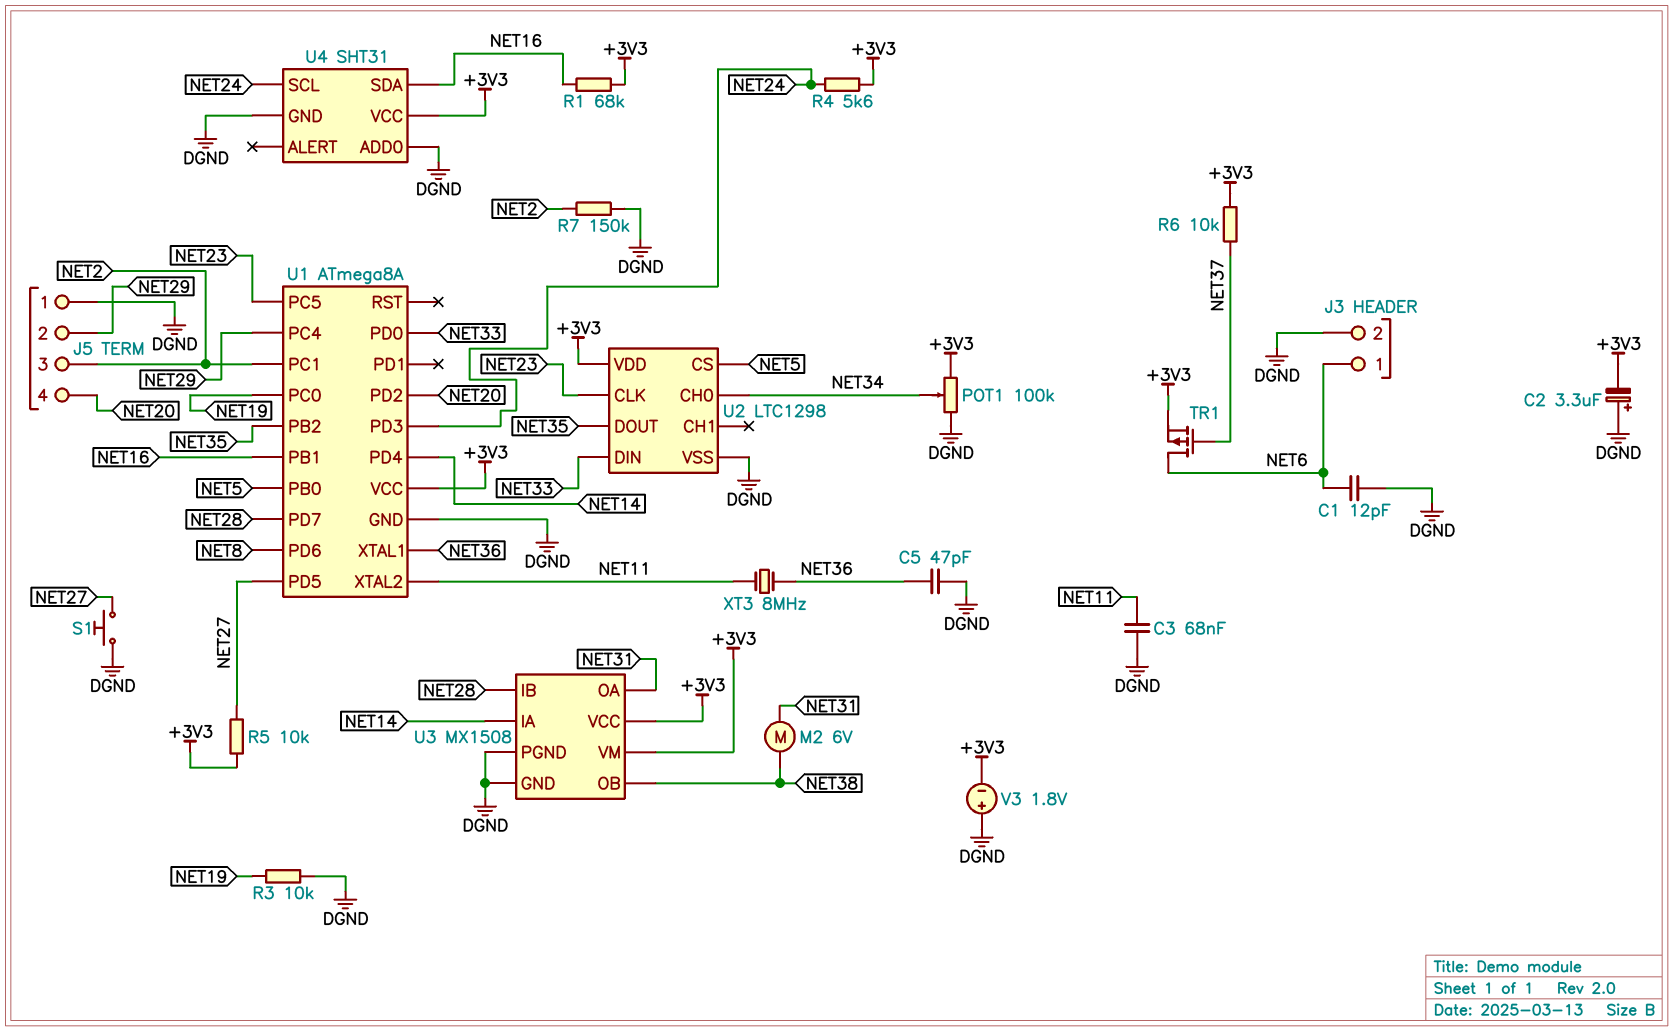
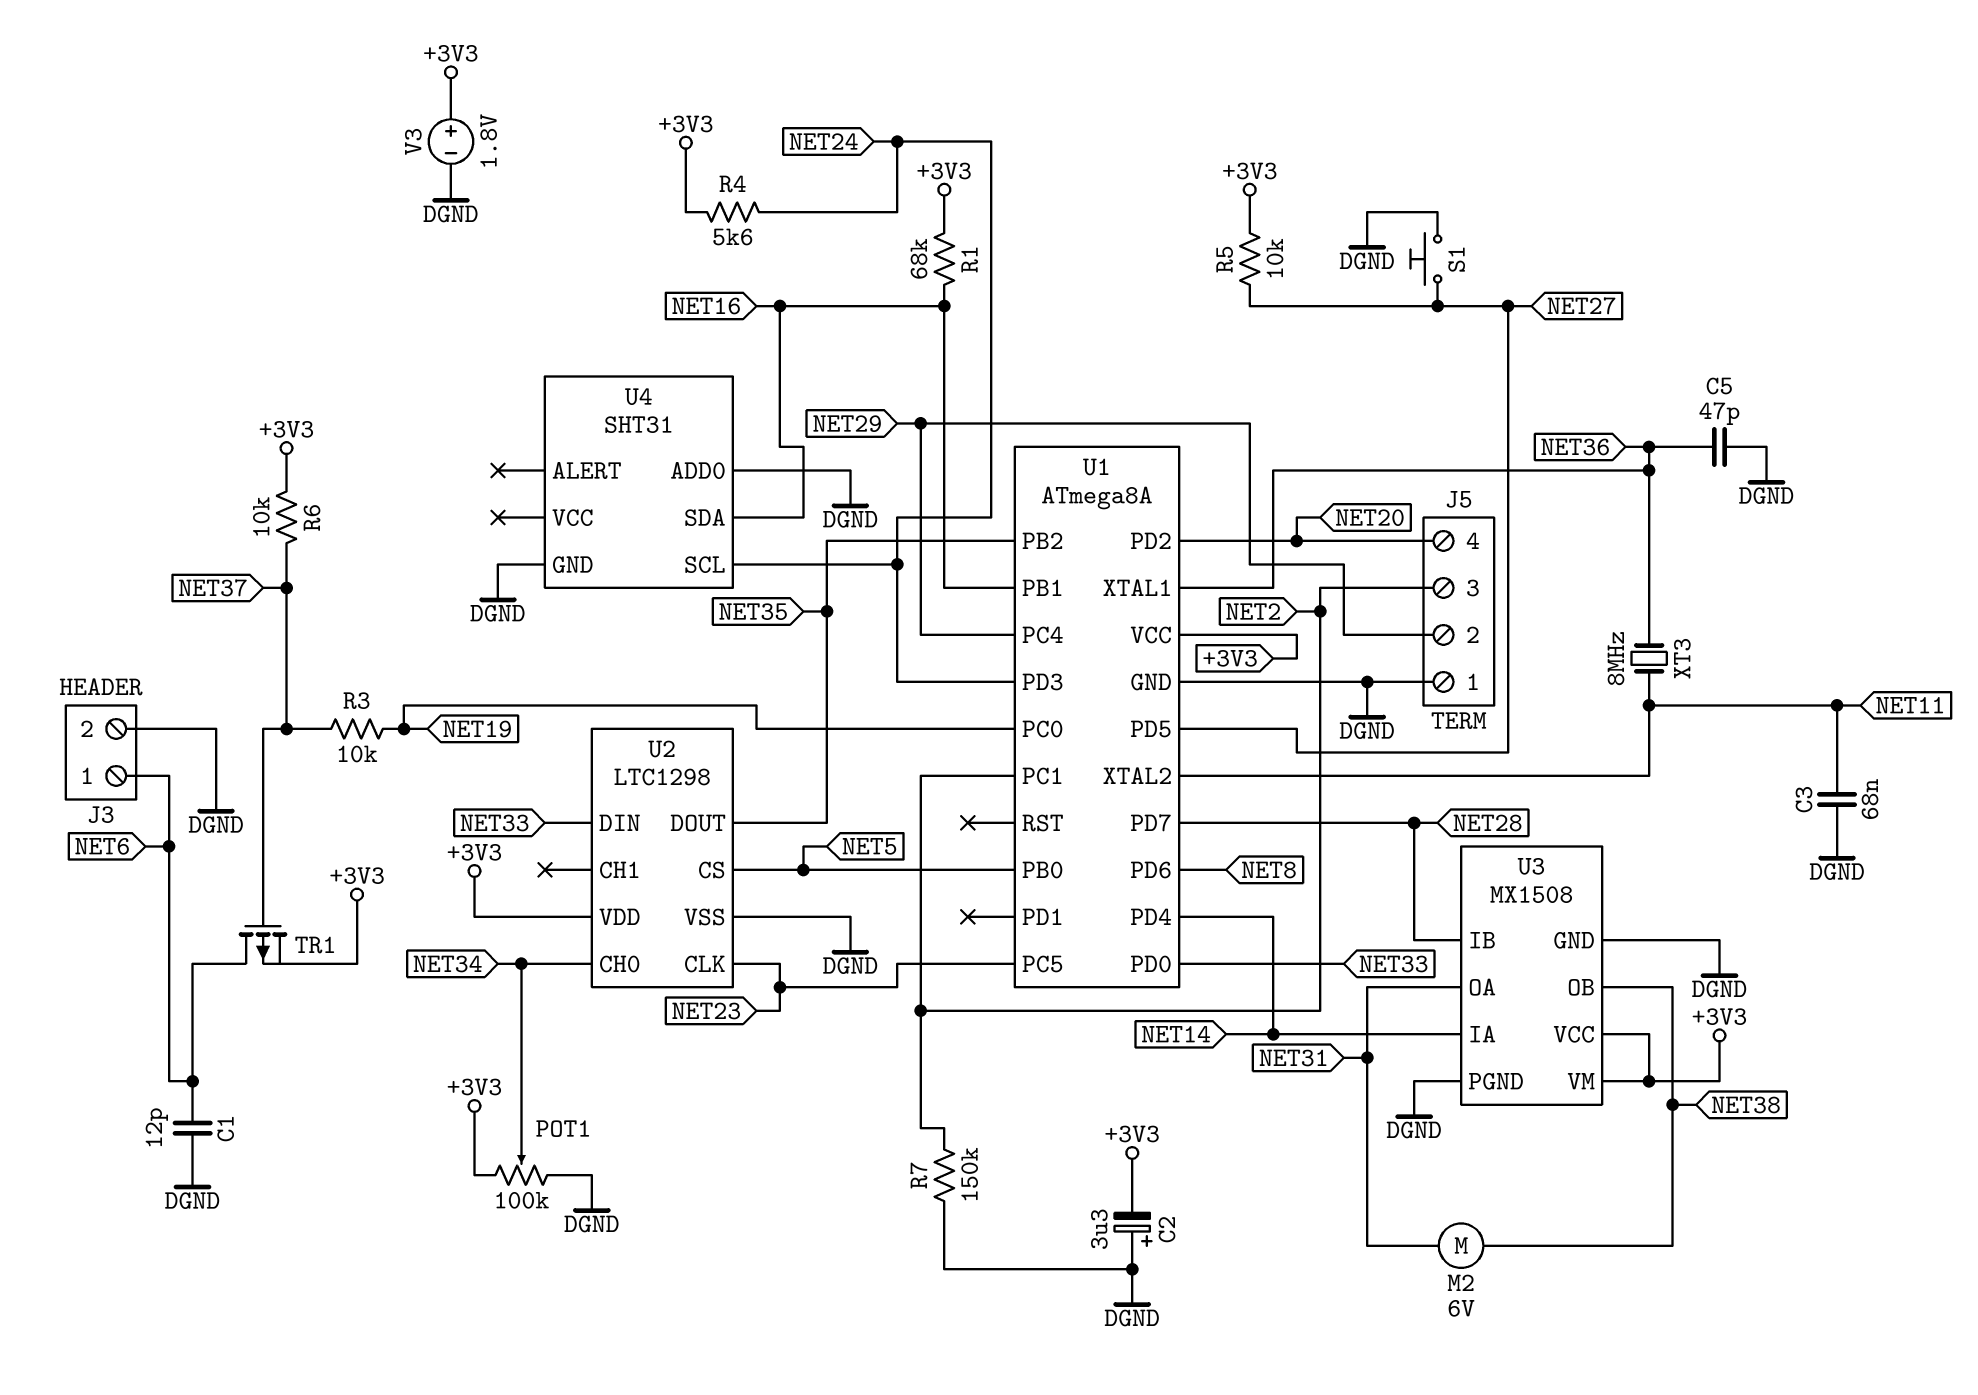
R3: 10k (DGND, NET19) -> 10k (NET19, NET37)
U4 pin VCC: +3V3 -> none
V3: 1.8V (plus DGND, minus +3V3) -> 1.8V (plus +3V3, minus DGND)

